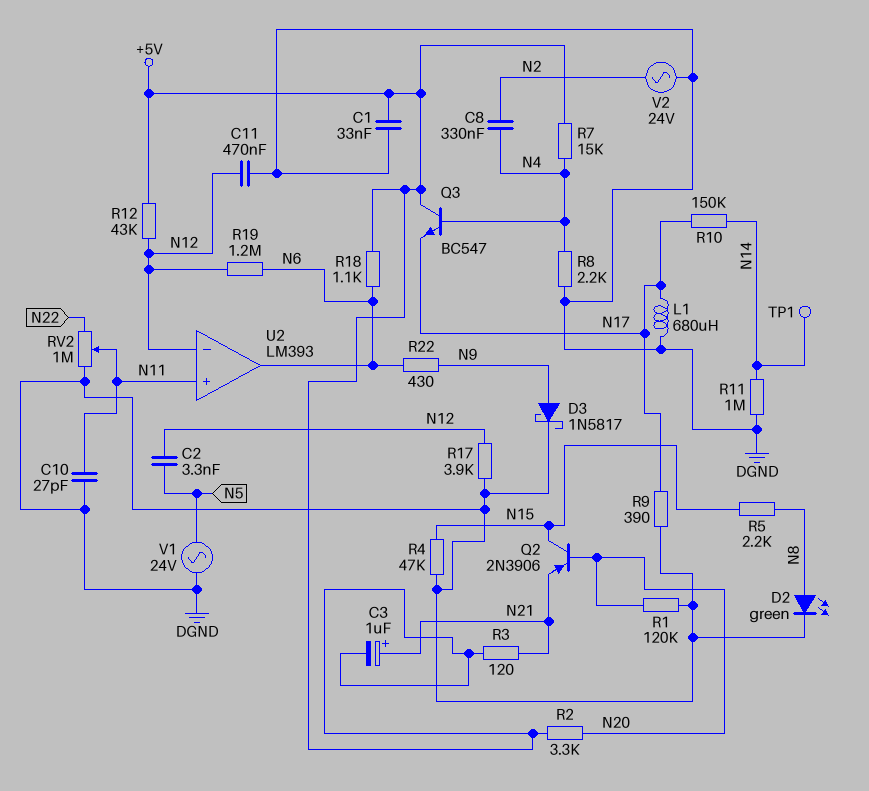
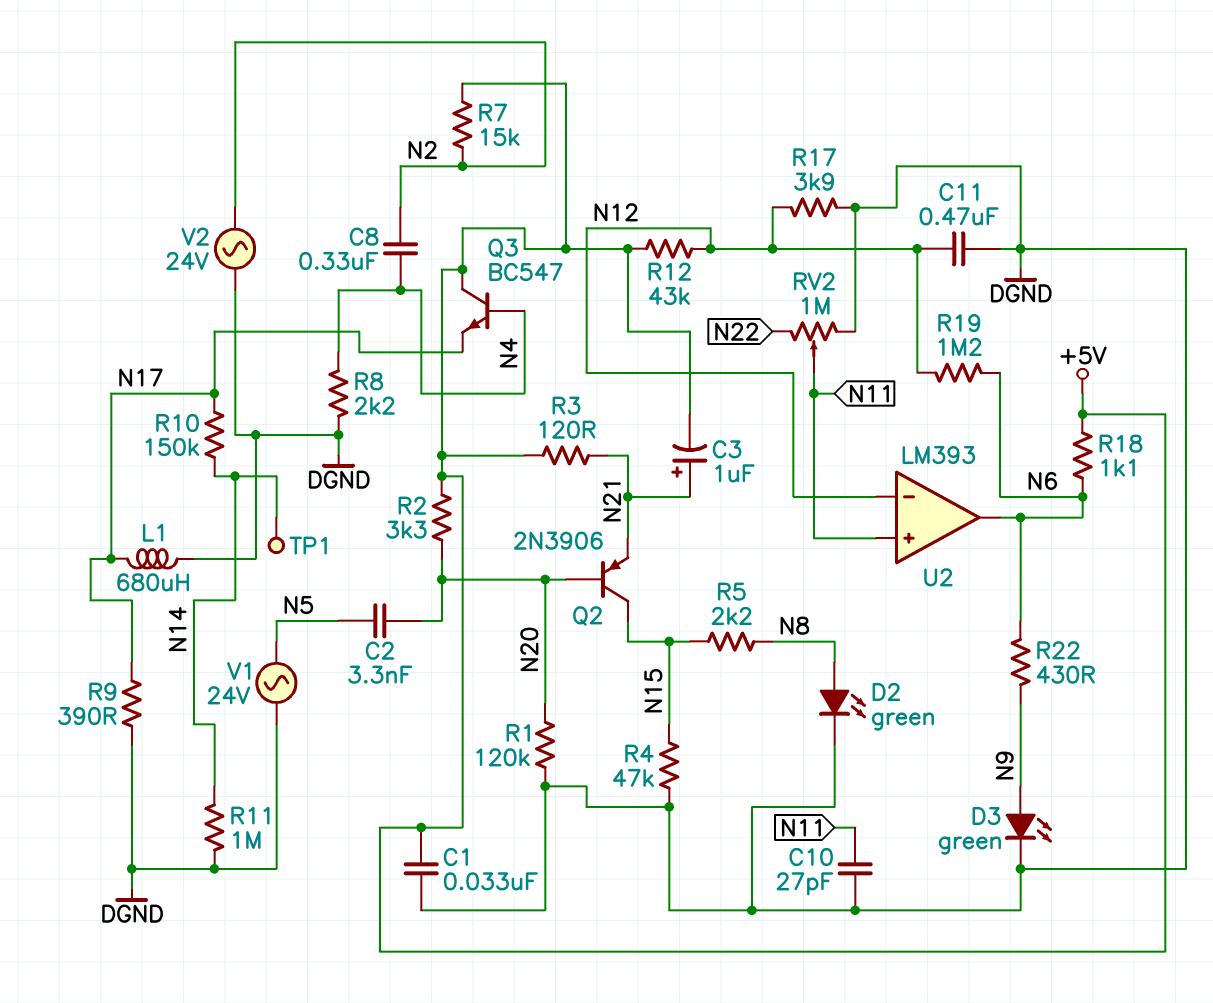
C2: 3.3nF (N5, N12) -> 3.3nF (N5, N20)
D3: schottky 1N5817 (A N9, K DGND) -> LED green (A N9, K DGND)
R7: 15k (+5V, N4) -> 15k (+5V, N2)

